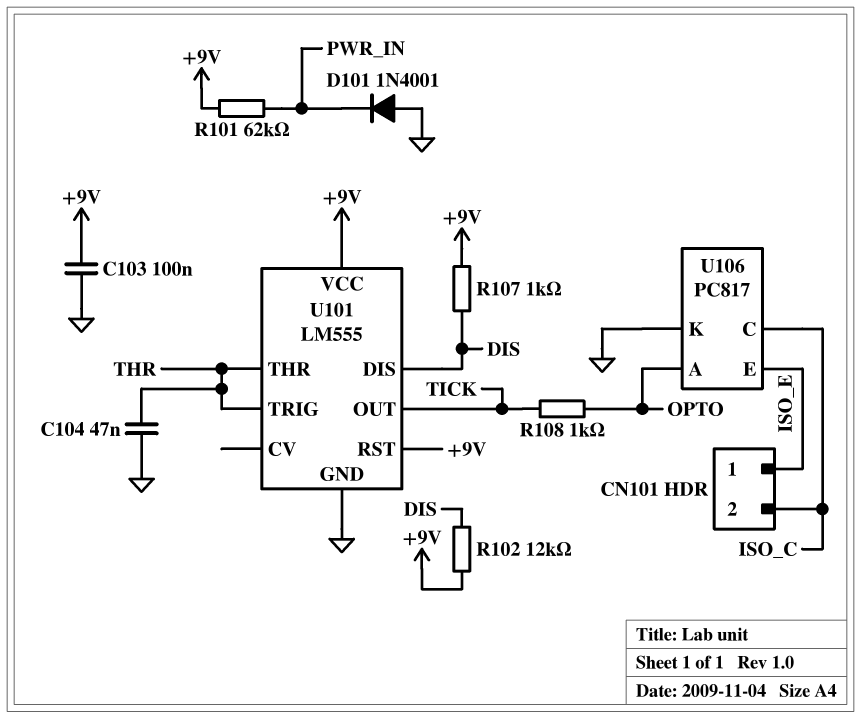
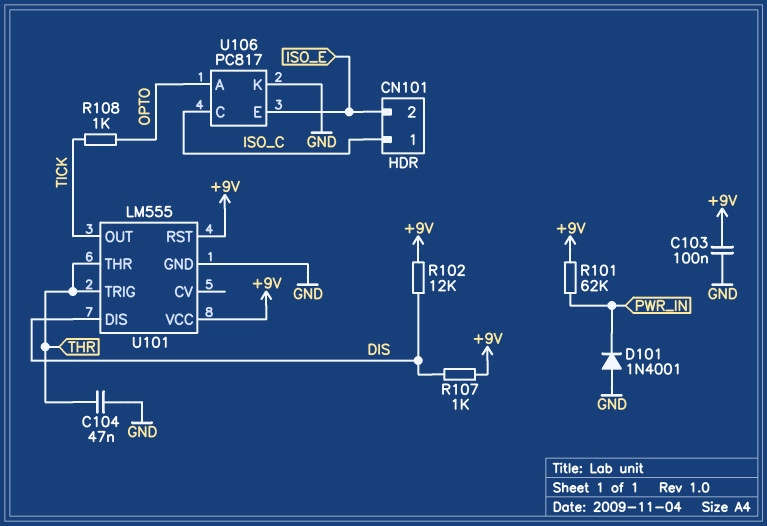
CN101 pin 1: ISO_E -> ISO_C
CN101 pin 2: ISO_C -> ISO_E

